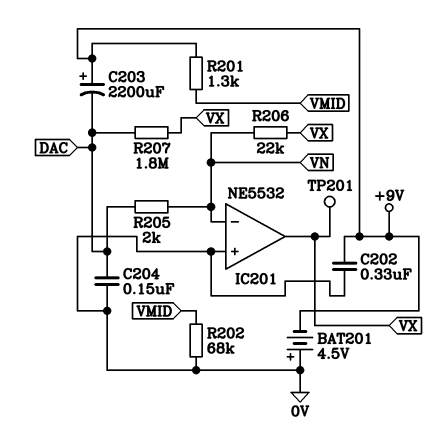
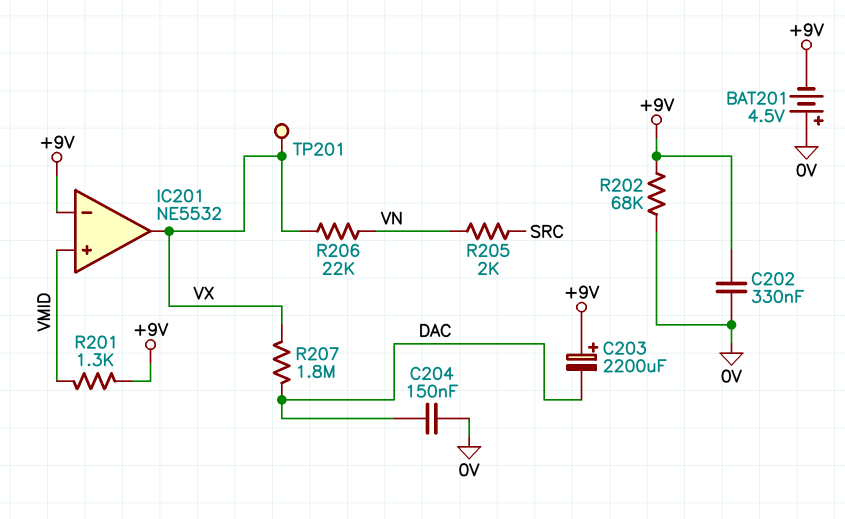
IC201 pin in+: 0V -> VMID
IC201 pin in-: VN -> +9V
R202: 68k (0V, VMID) -> 68k (+9V, 0V)
R205: 2k (DAC, VN) -> 2k (SRC, VN)

